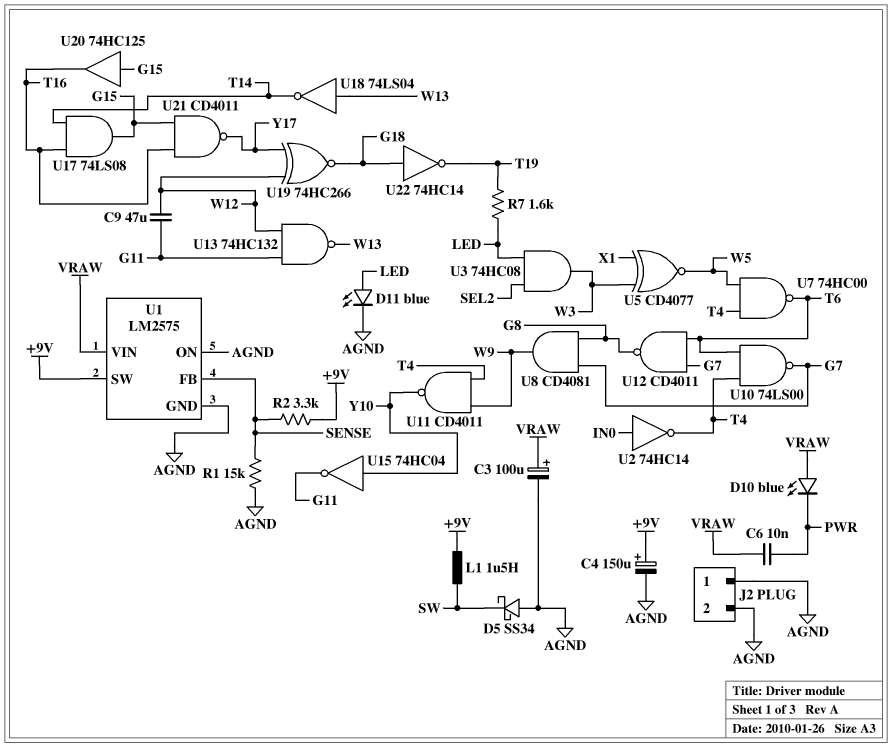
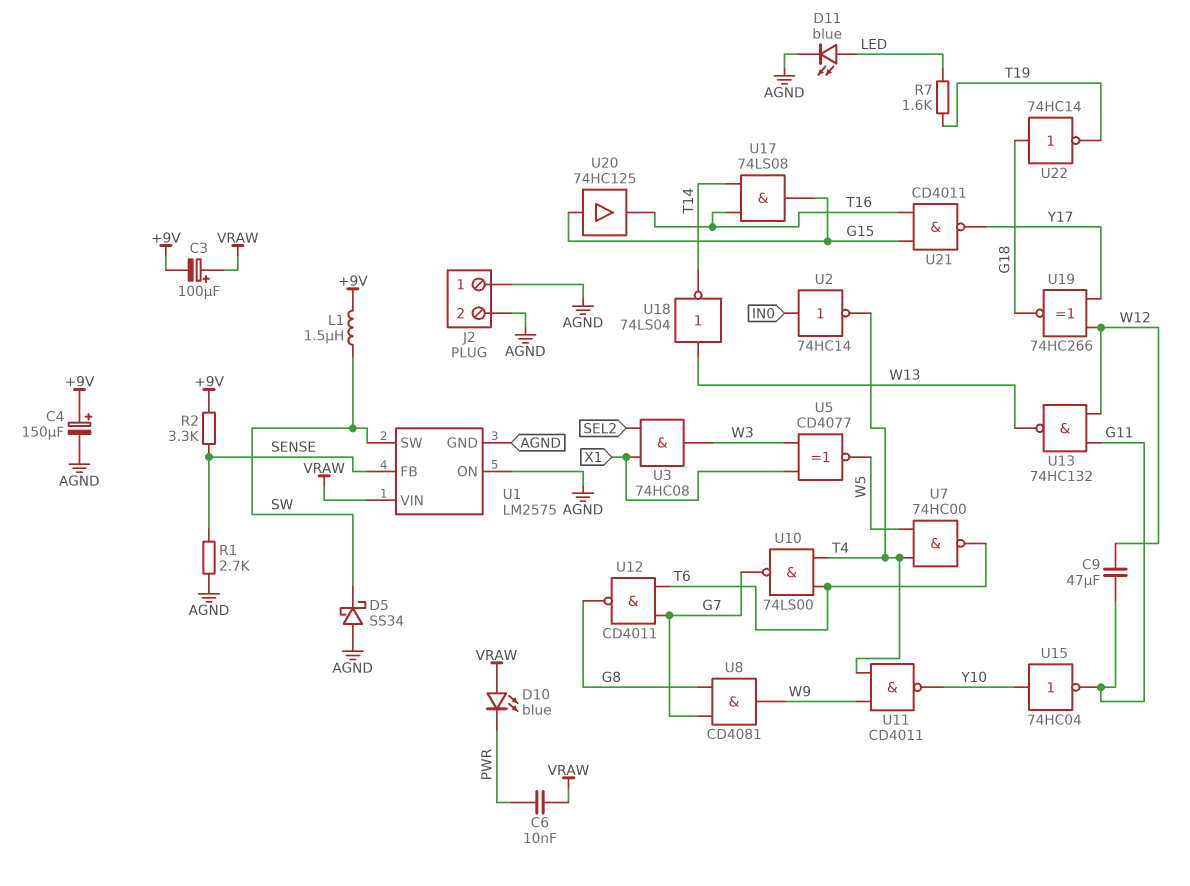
C3: 100uF (plus VRAW, minus AGND) -> 100uF (plus VRAW, minus +9V)
R1: 15k (AGND, SENSE) -> 2.7k (AGND, SENSE)
U1 pin SW: +9V -> SW
U3: AND 74HC08 (in LED, in SEL2, out W3) -> AND 74HC08 (in SEL2, in X1, out W3)

